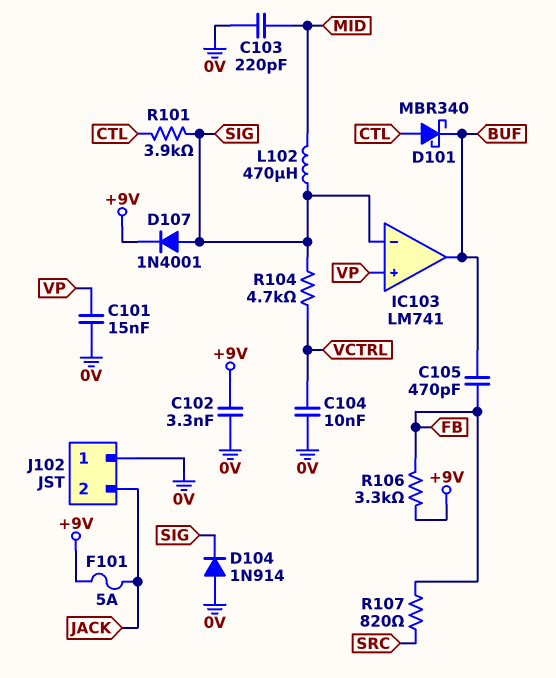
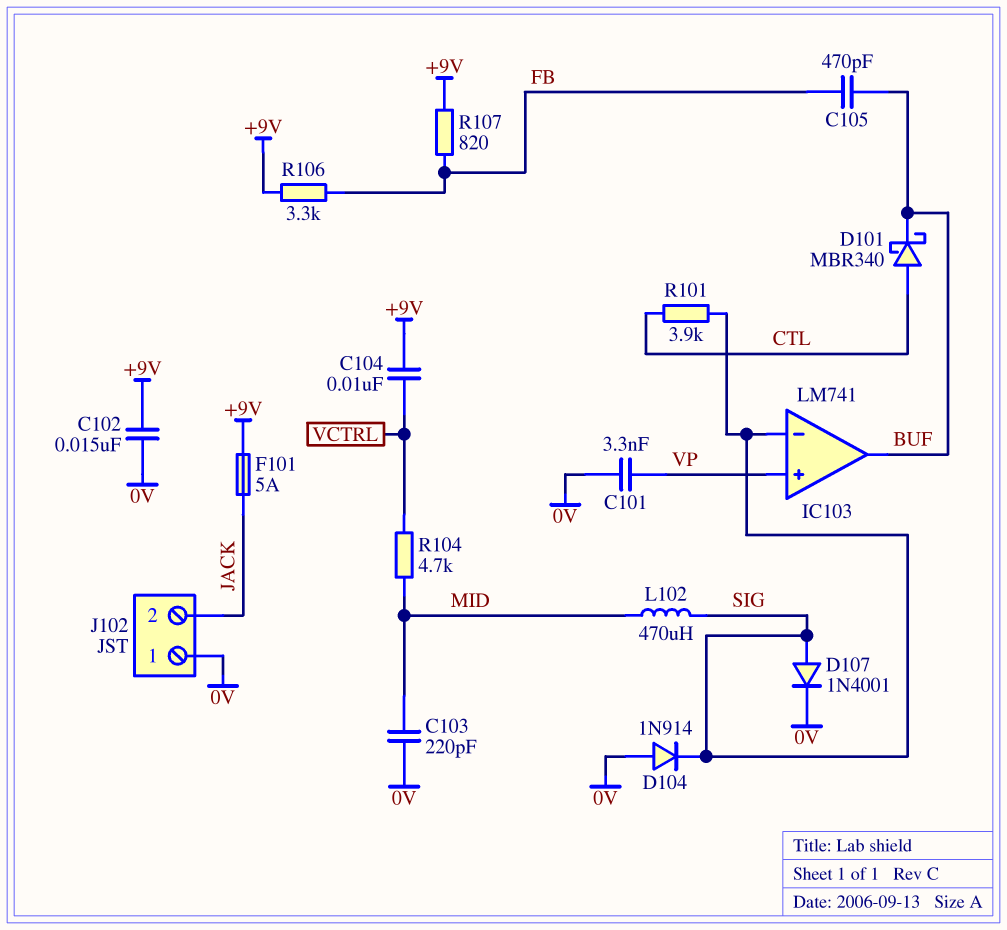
C101: 15nF (0V, VP) -> 3.3nF (0V, VP)
C102: 3.3nF (+9V, 0V) -> 15nF (+9V, 0V)
C104: 10nF (0V, VCTRL) -> 10nF (+9V, VCTRL)
D107: diode 1N4001 (A SIG, K +9V) -> diode 1N4001 (A SIG, K 0V)
R104: 4.7k (SIG, VCTRL) -> 4.7k (MID, VCTRL)
R107: 820 (FB, SRC) -> 820 (+9V, FB)

